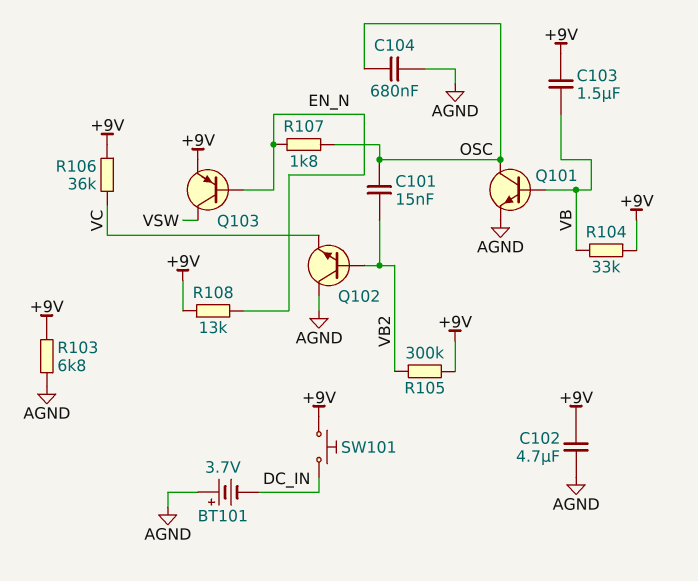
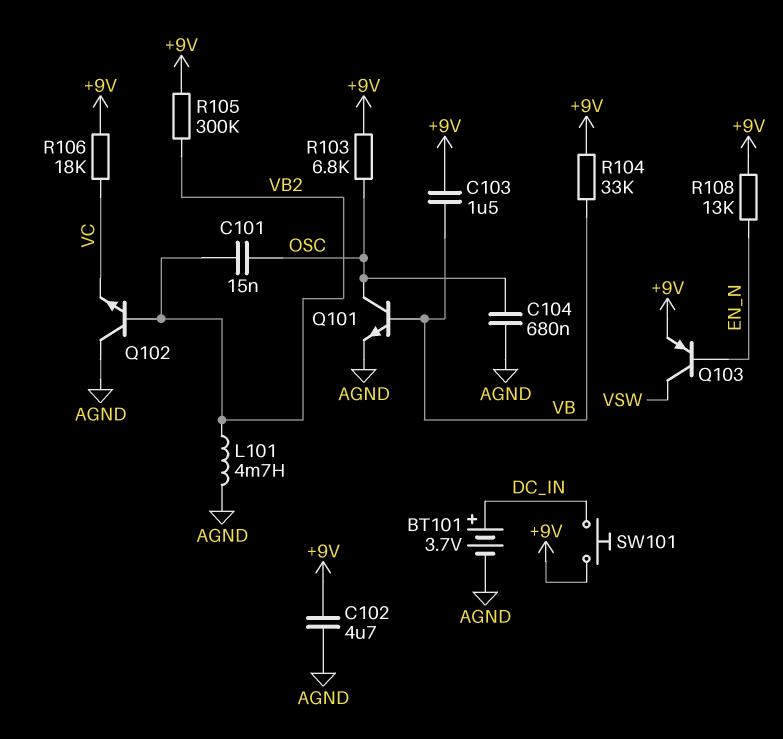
BT101: 3.7V (plus AGND, minus DC_IN) -> 3.7V (plus DC_IN, minus AGND)
L101: none -> 4.7mH (AGND, VB2)
R103: 6.8k (+9V, AGND) -> 6.8k (+9V, OSC)
R106: 36k (+9V, VC) -> 18k (+9V, VC)
R107: 1.8k (EN_N, OSC) -> none

